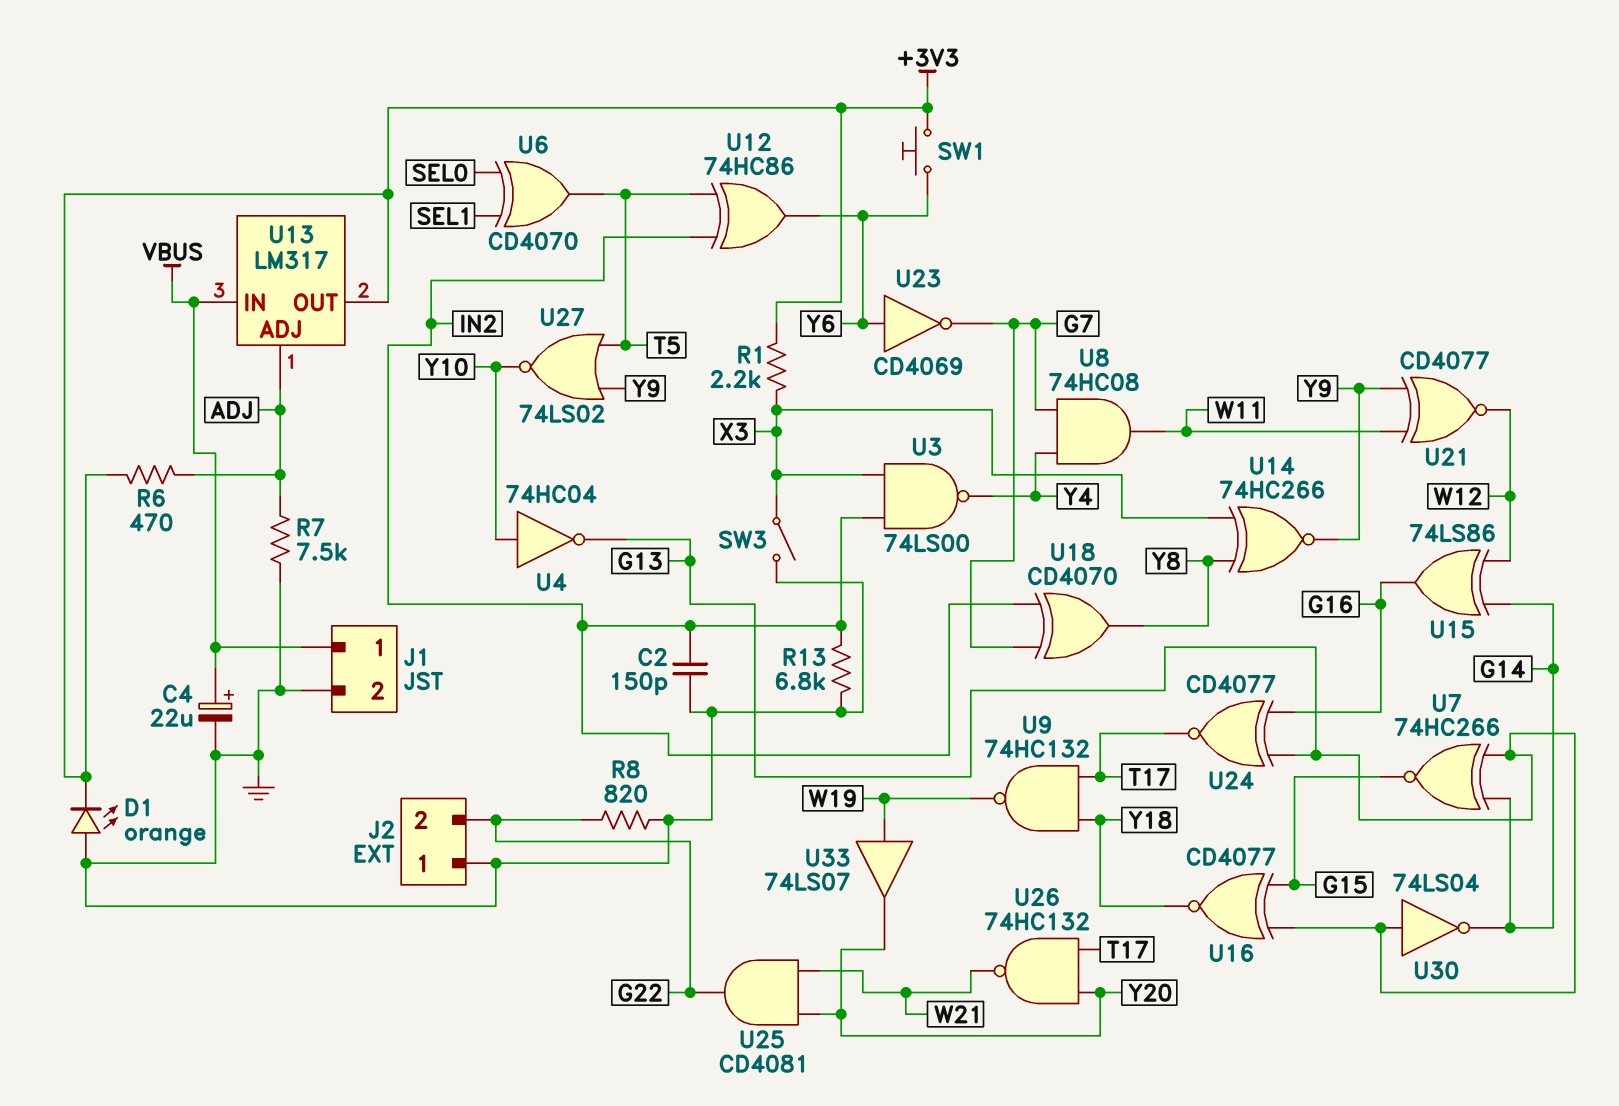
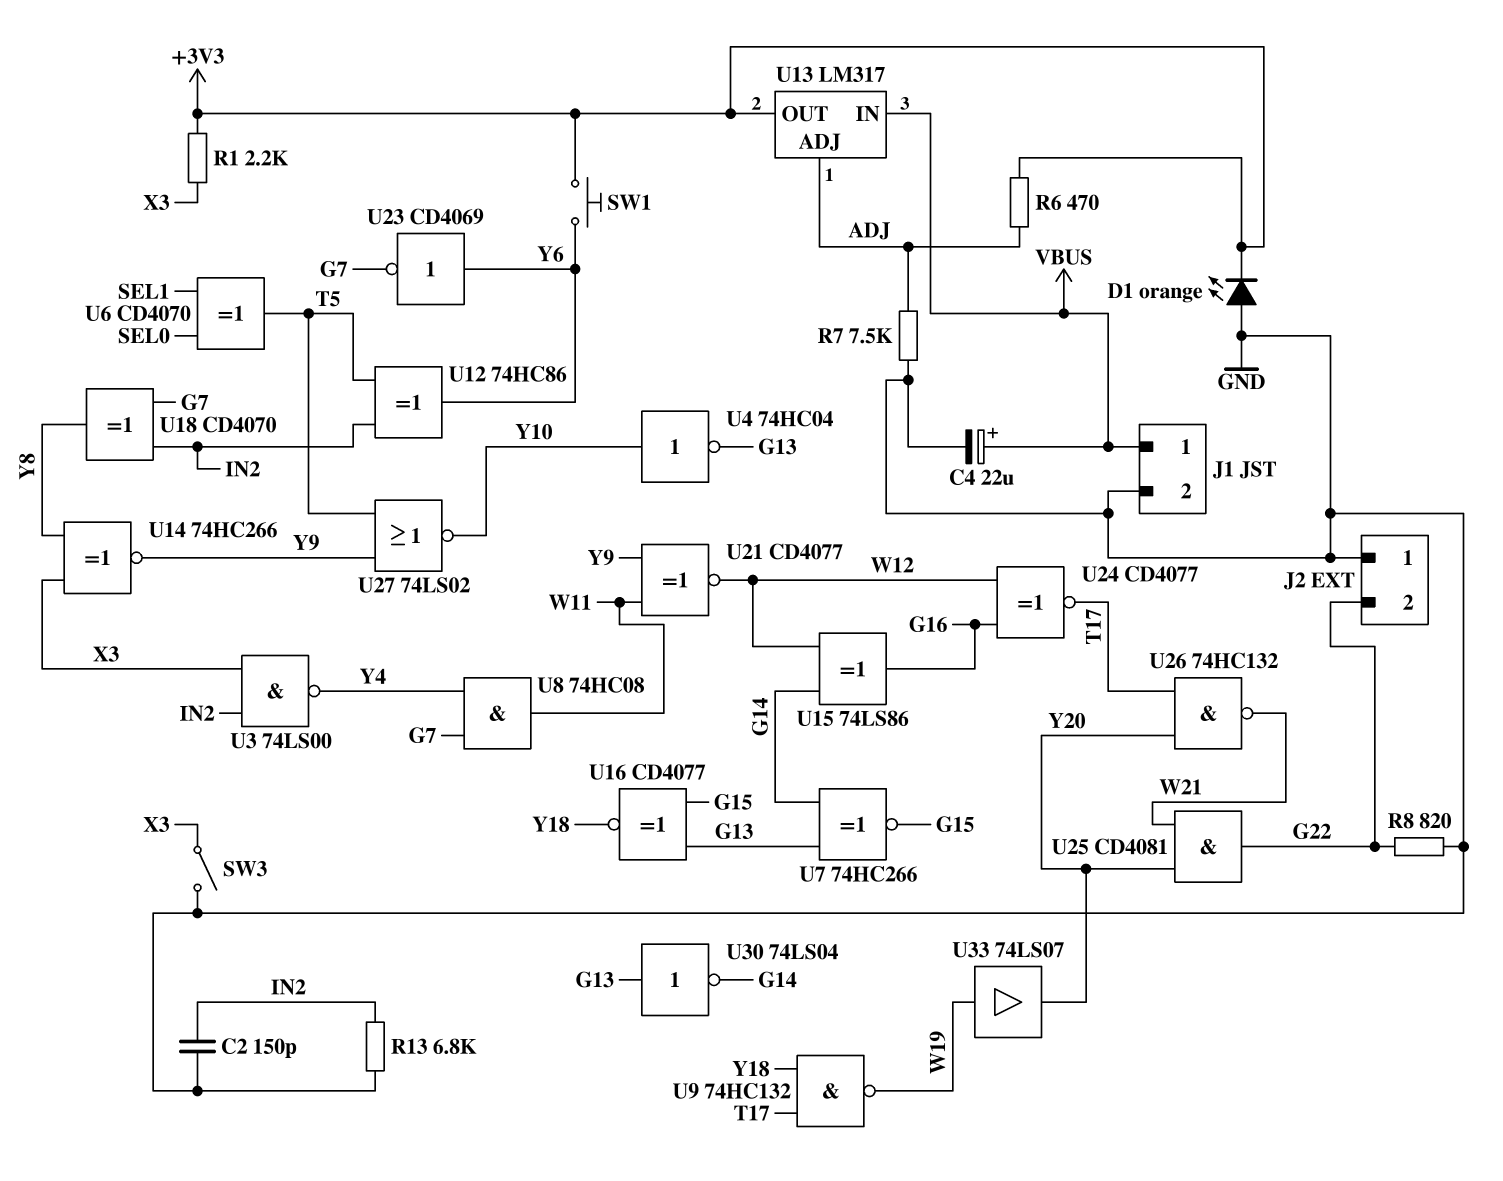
U24: XNOR CD4077 (in G13, in G16, out T17) -> XNOR CD4077 (in G16, in W12, out T17)

